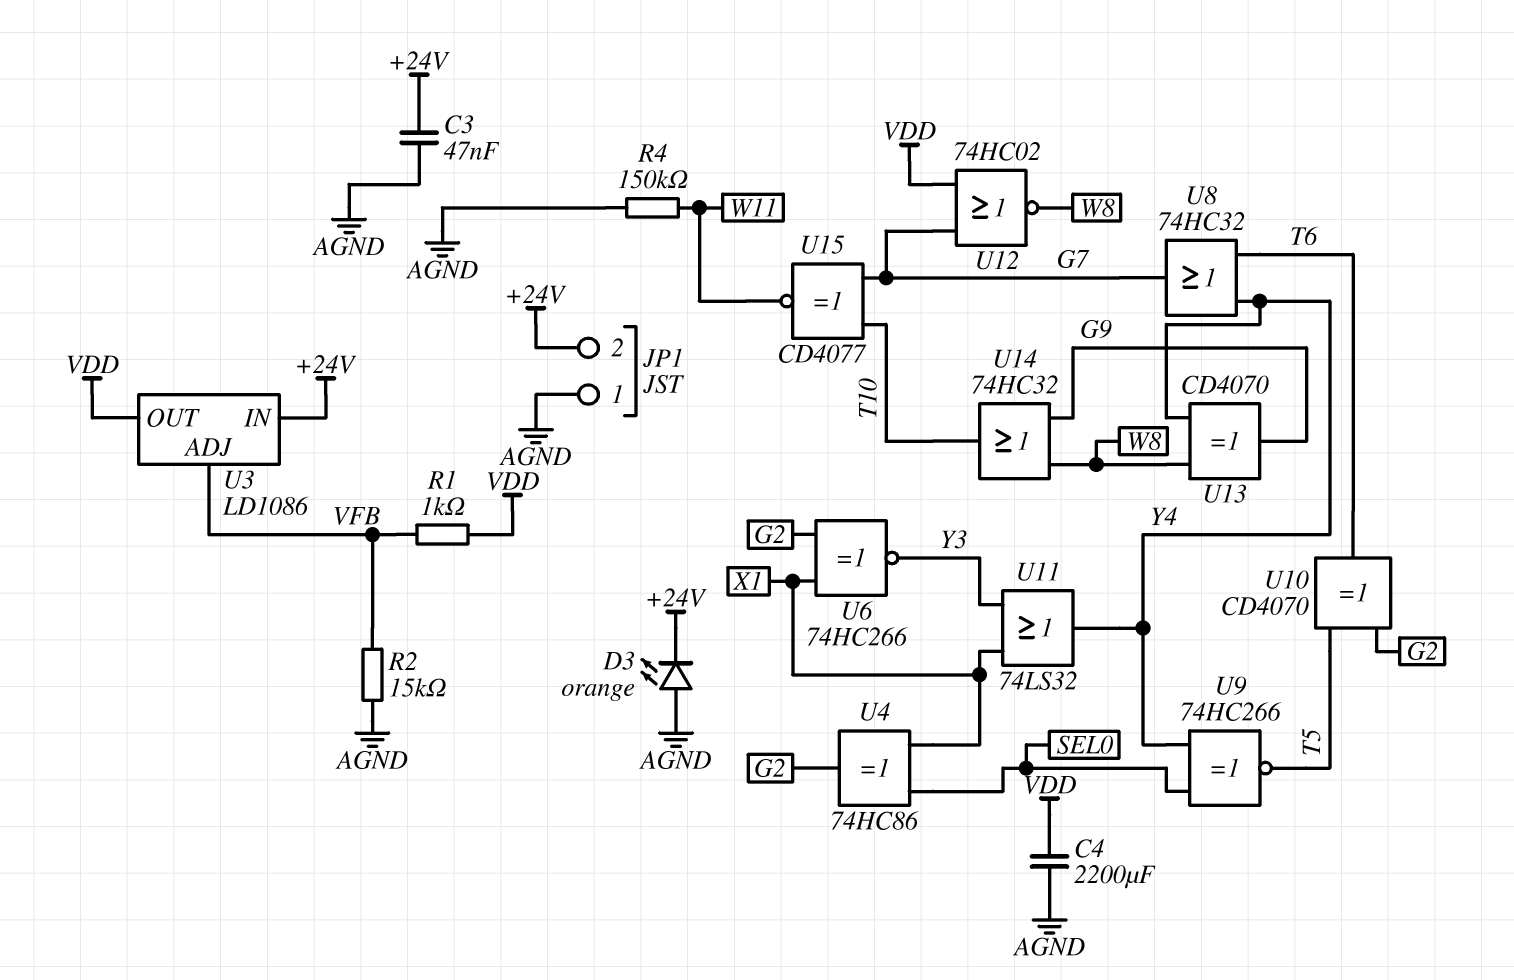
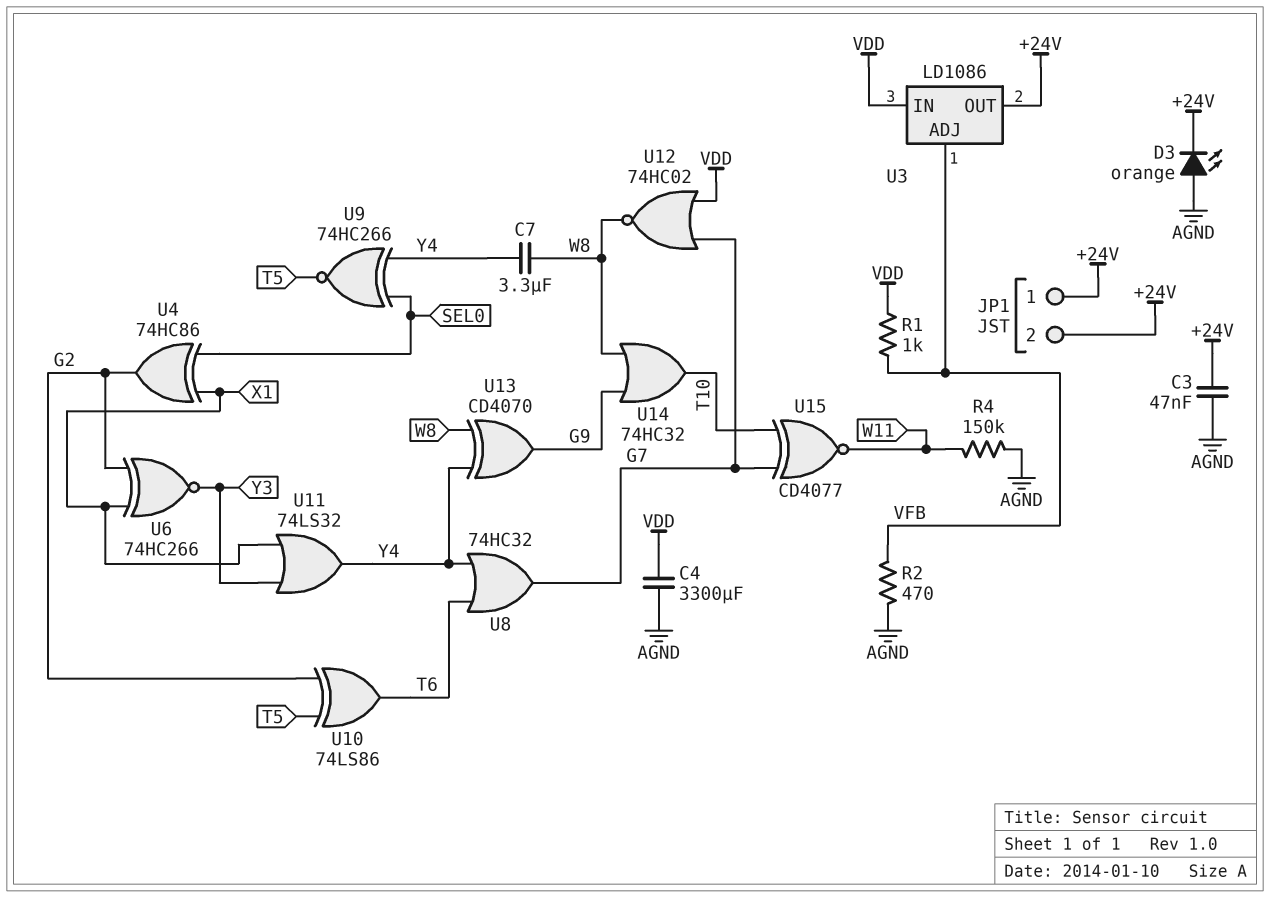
C4: 2200uF (AGND, VDD) -> 3300uF (AGND, VDD)
C7: none -> 3.3uF (W8, Y4)
JP1 pin 1: AGND -> +24V
R2: 15k (AGND, VFB) -> 470 (AGND, VFB)
U3 pin IN: +24V -> VDD
U3 pin OUT: VDD -> +24V
U10: XOR CD4070 (in G2, in T5, out T6) -> XOR 74LS86 (in G2, in T5, out T6)

